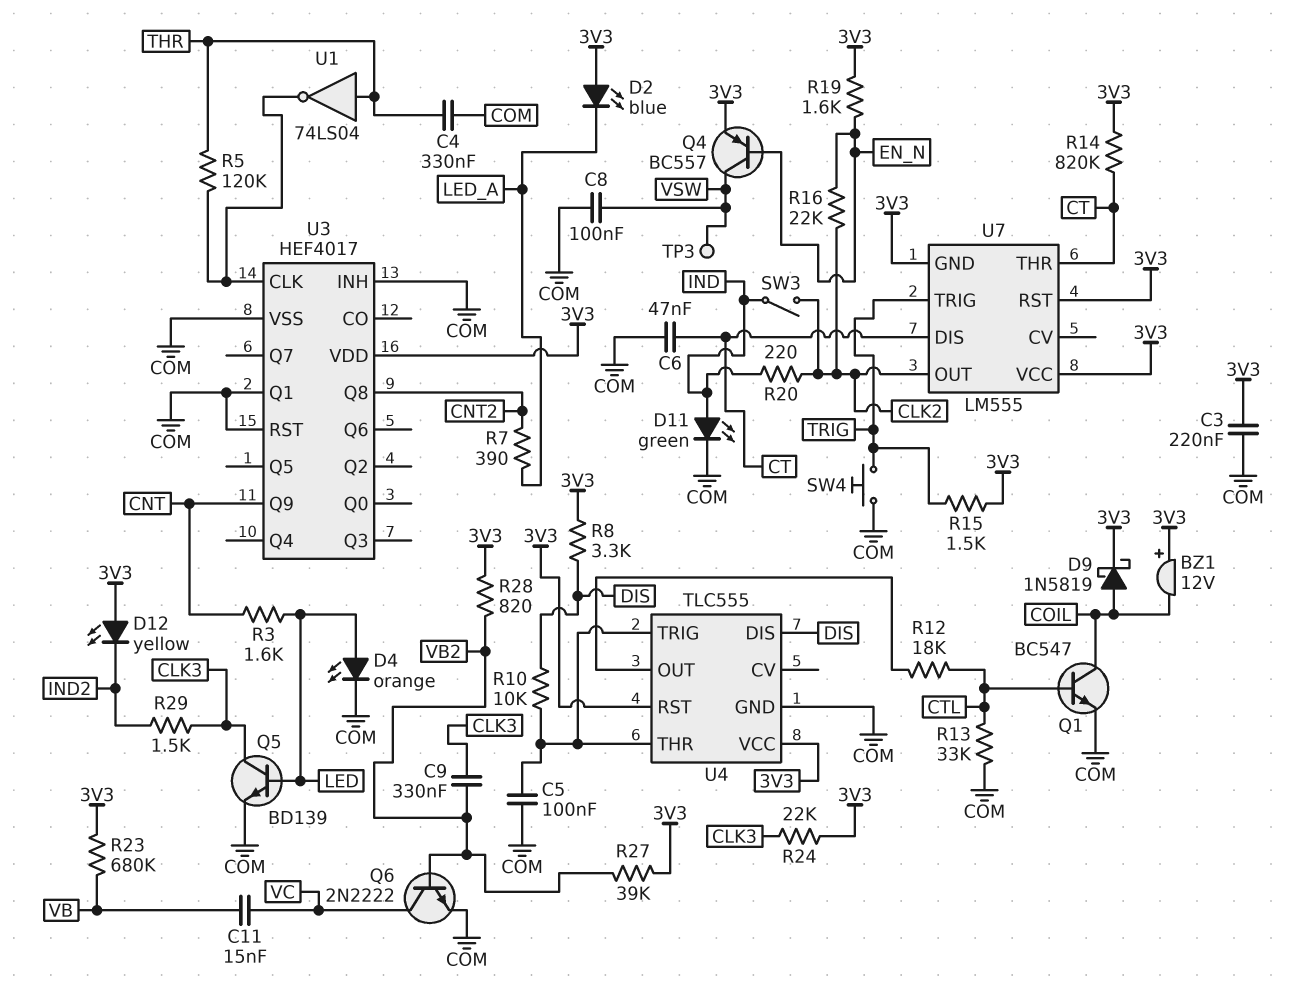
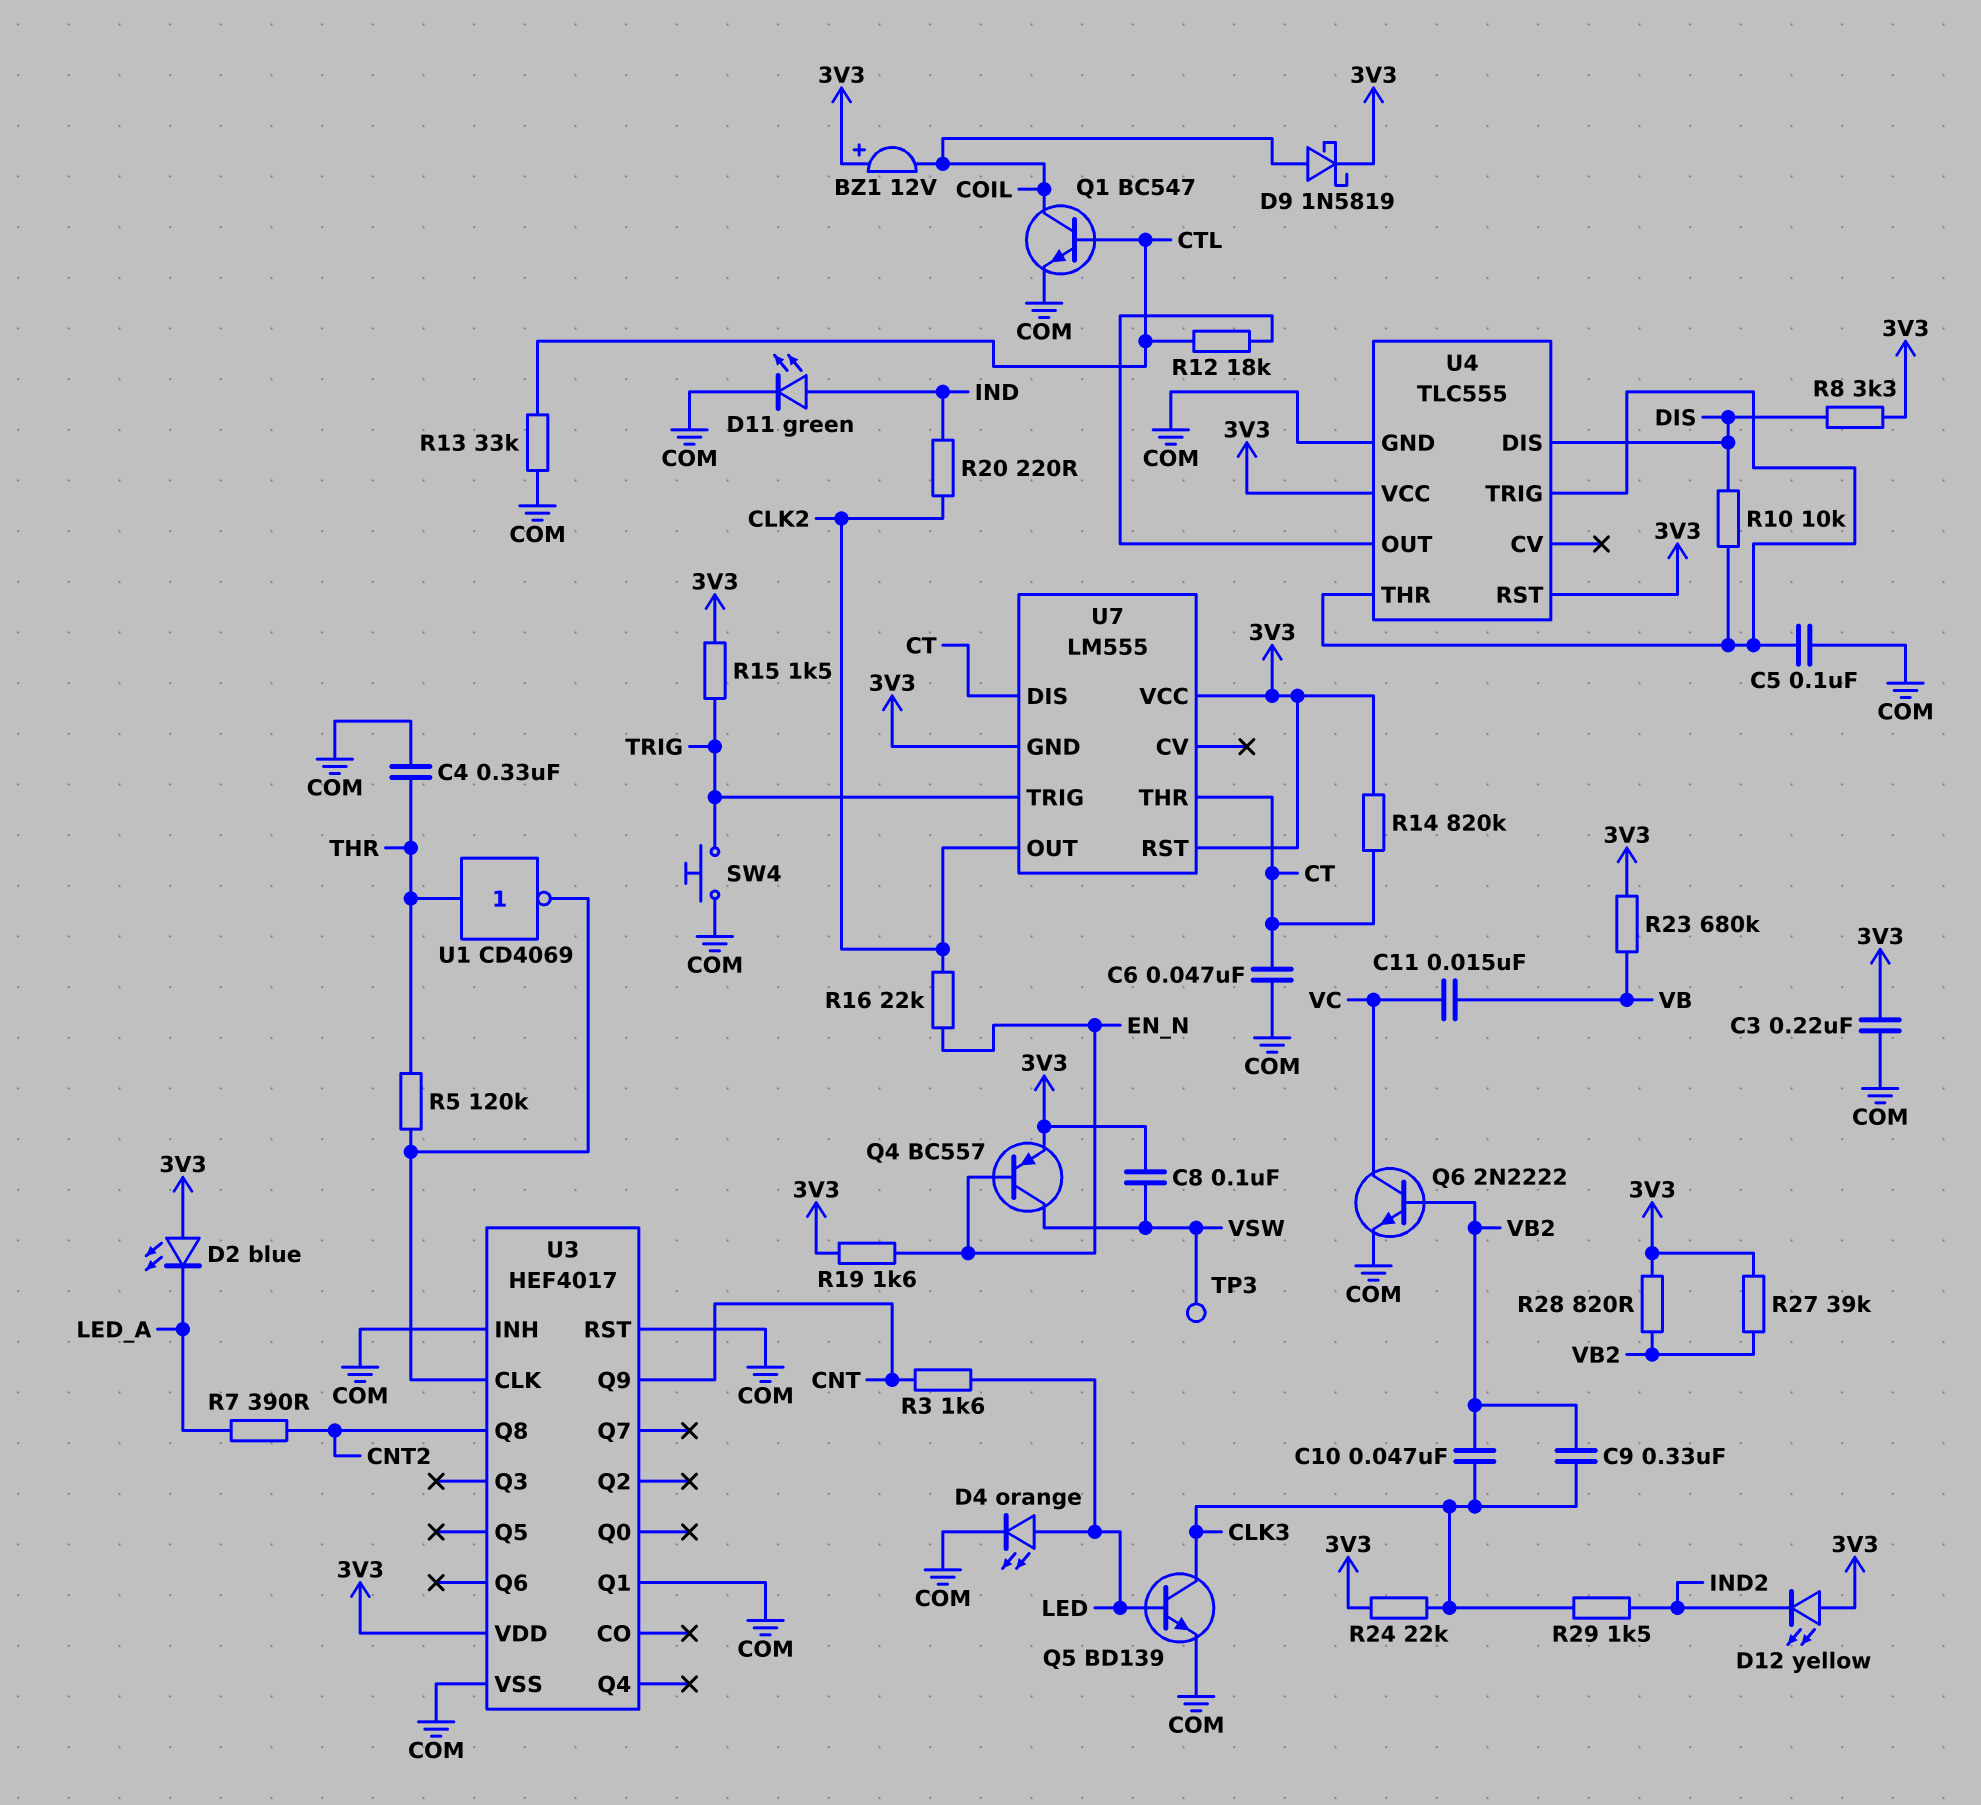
C8: 100nF (COM, VSW) -> 100nF (3V3, VSW)
C10: none -> 47nF (CLK3, VB2)
SW3: switch (CLK2, IND) -> none
U1: NOT 74LS04 (in THR, out U3/CLK) -> NOT CD4069 (in THR, out U3/CLK)

